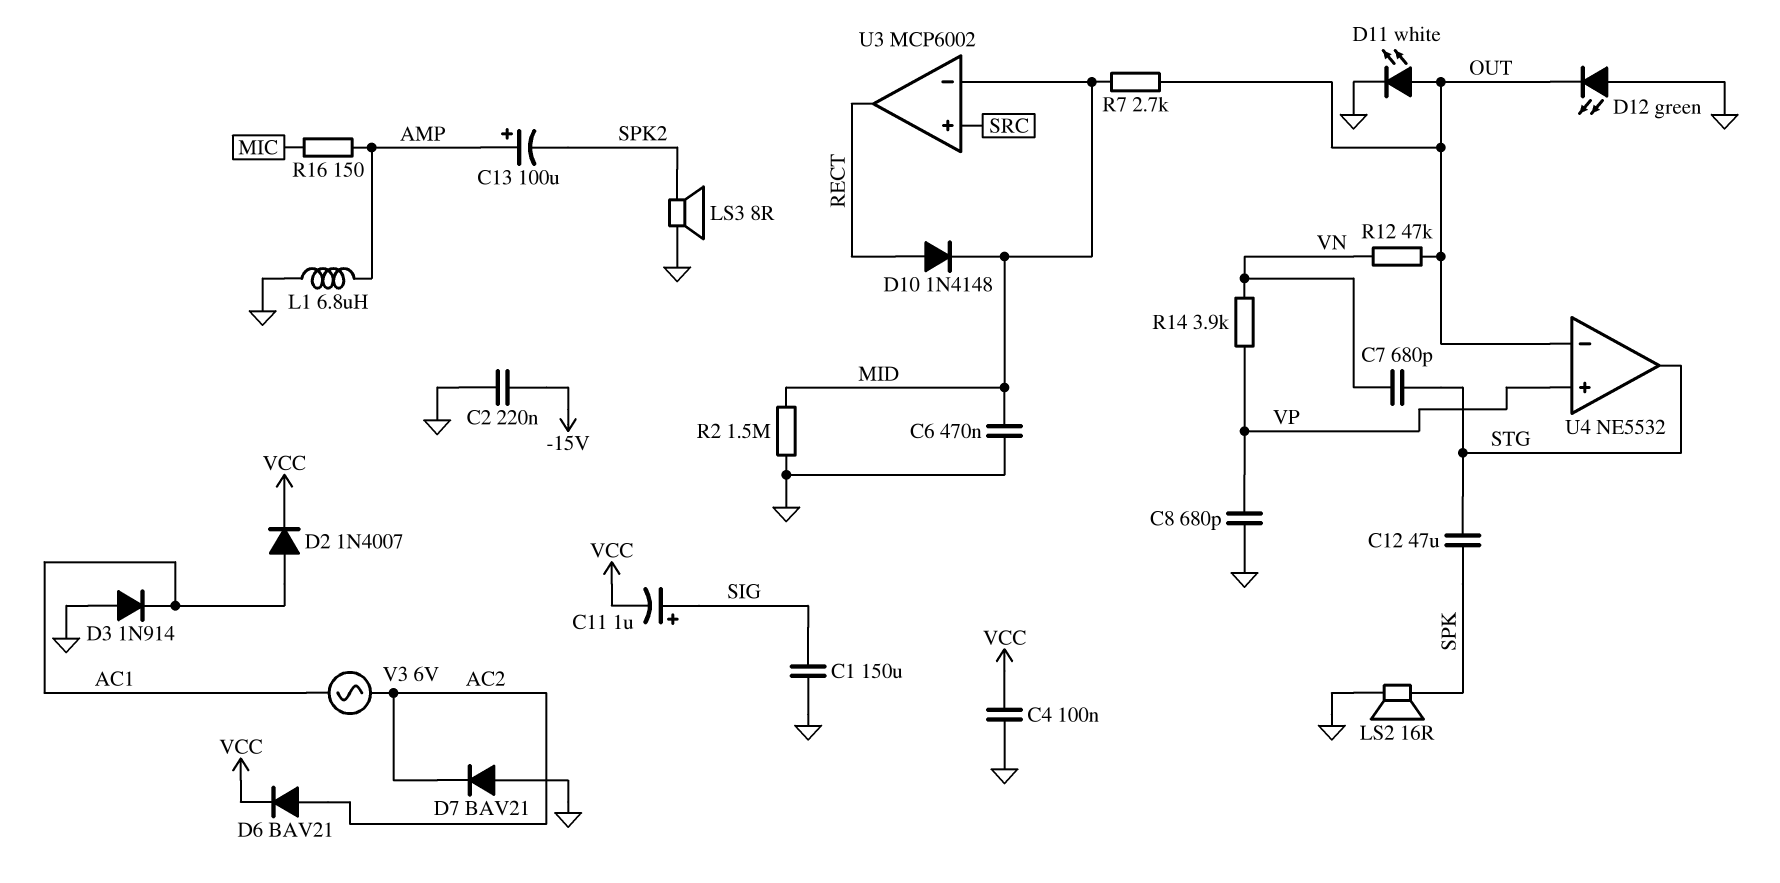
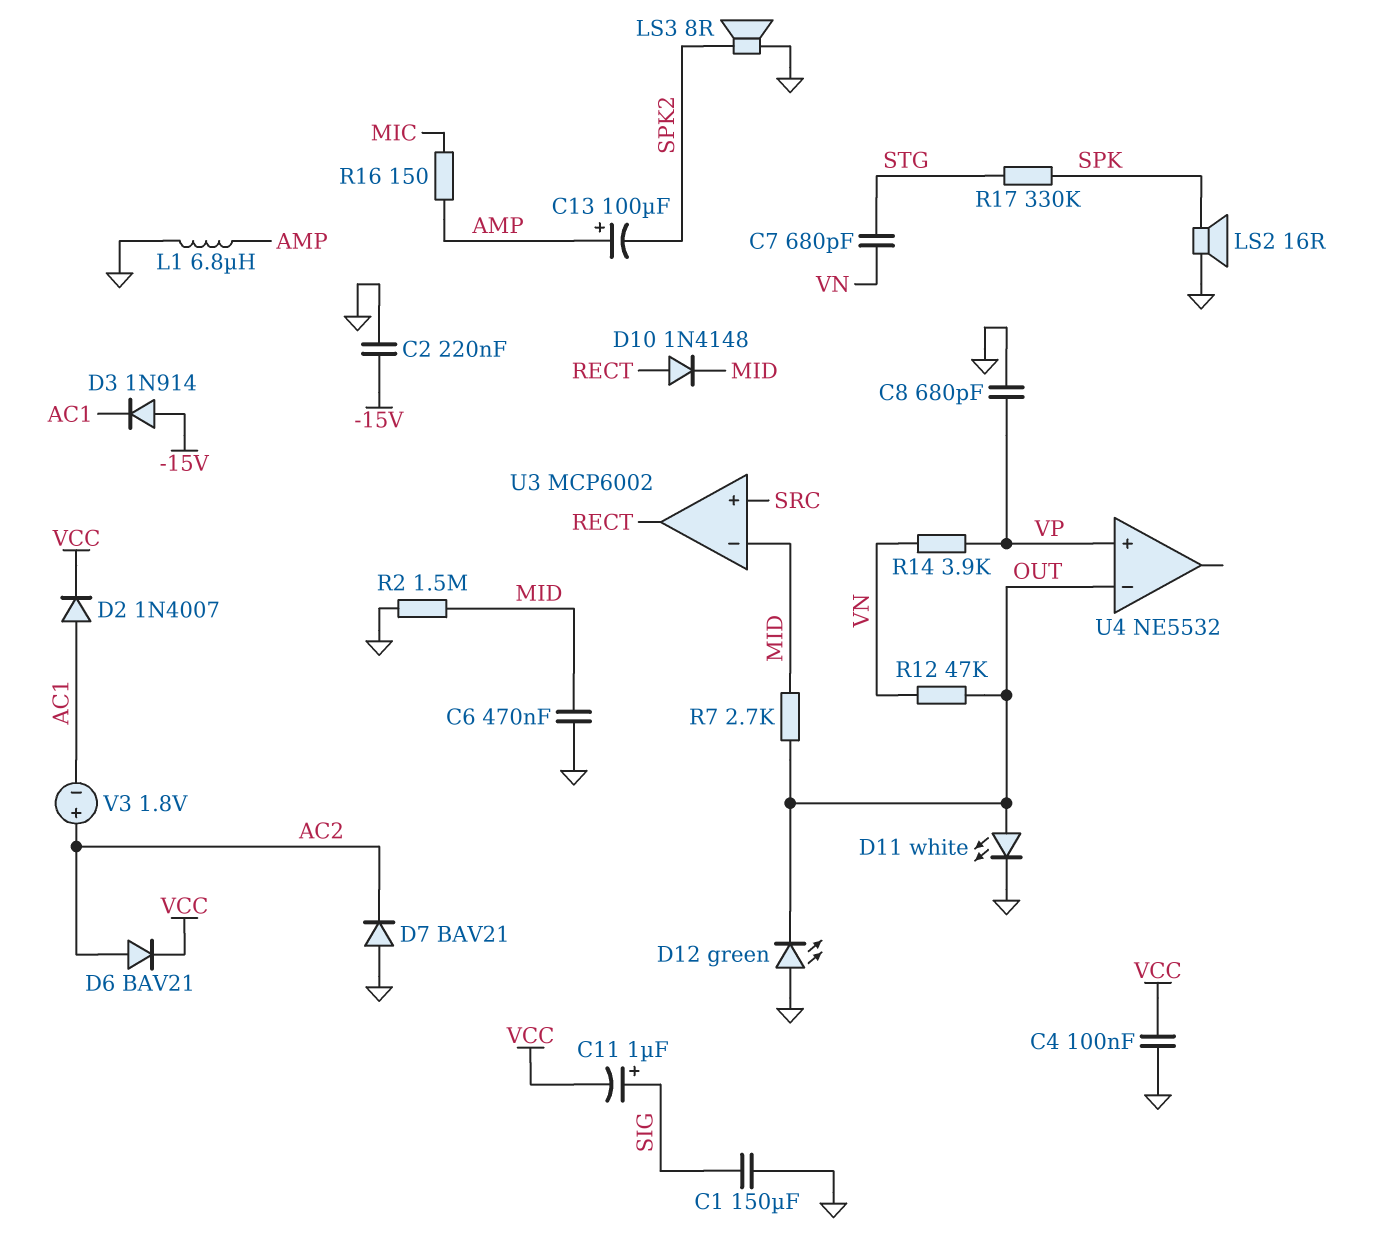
C12: 47uF (SPK, STG) -> none
D3: diode 1N914 (A GND, K AC1) -> diode 1N914 (A -15V, K AC1)
R17: none -> 330k (SPK, STG)
U4 pin out: STG -> none
V3: AC 6V (AC1, AC2) -> 1.8V (plus AC2, minus AC1)

